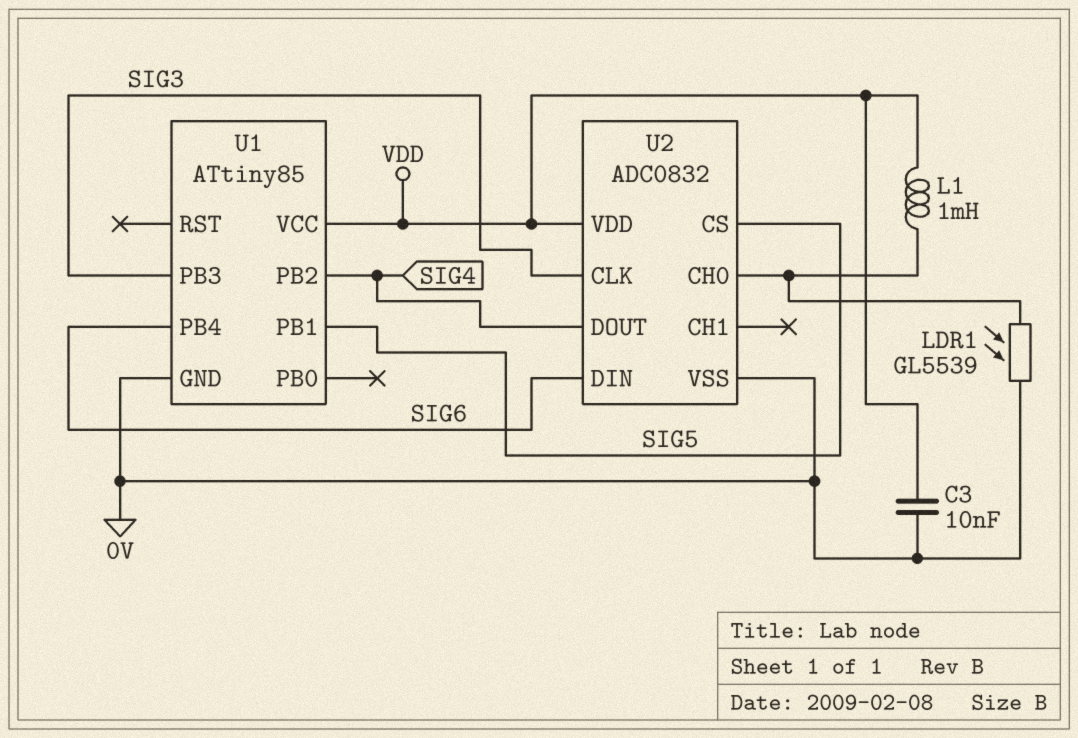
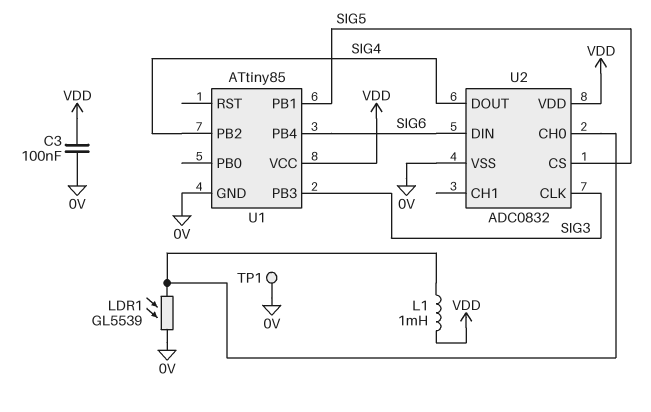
C3: 10nF (0V, VDD) -> 100nF (0V, VDD)
TP1: none -> test point (0V)

